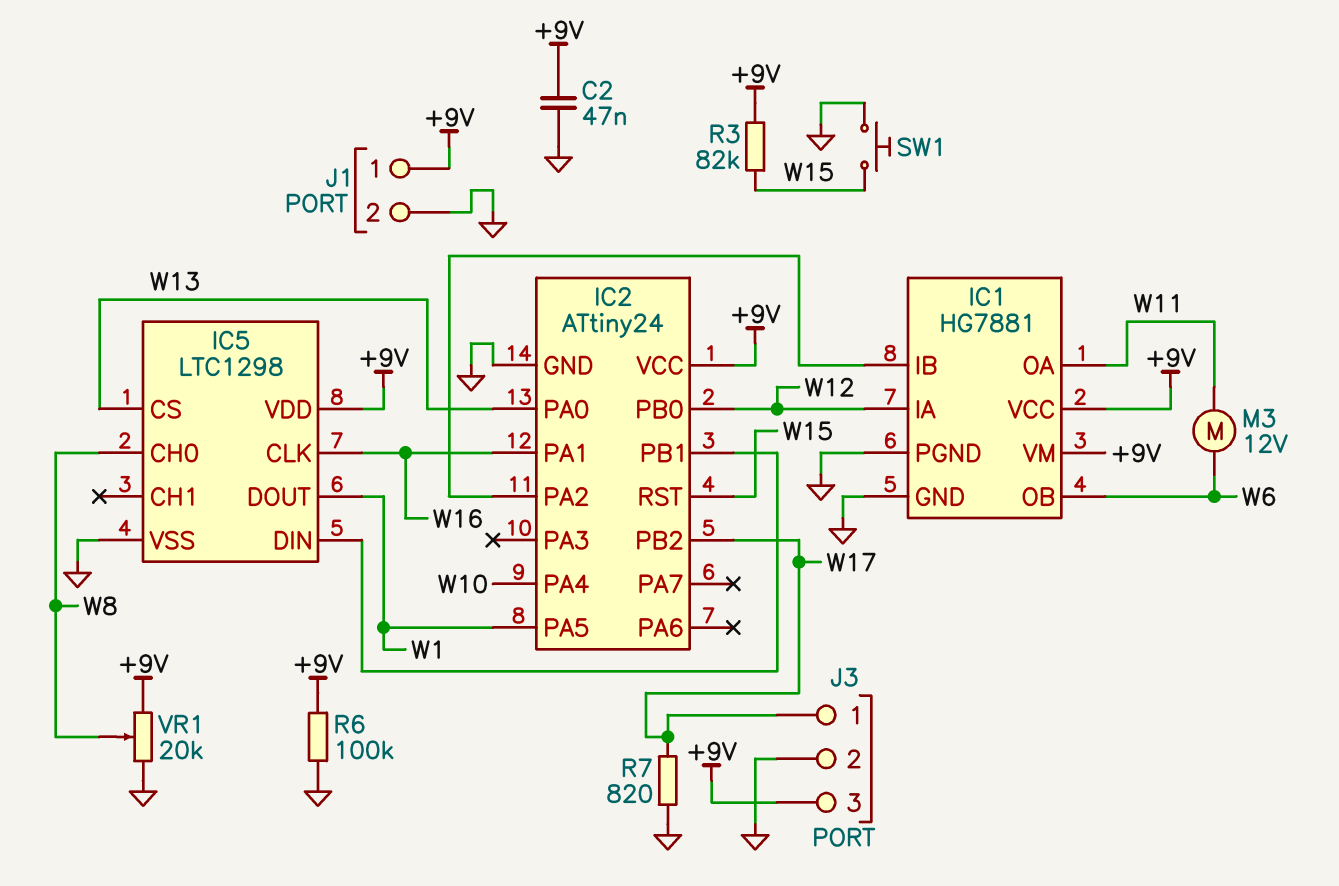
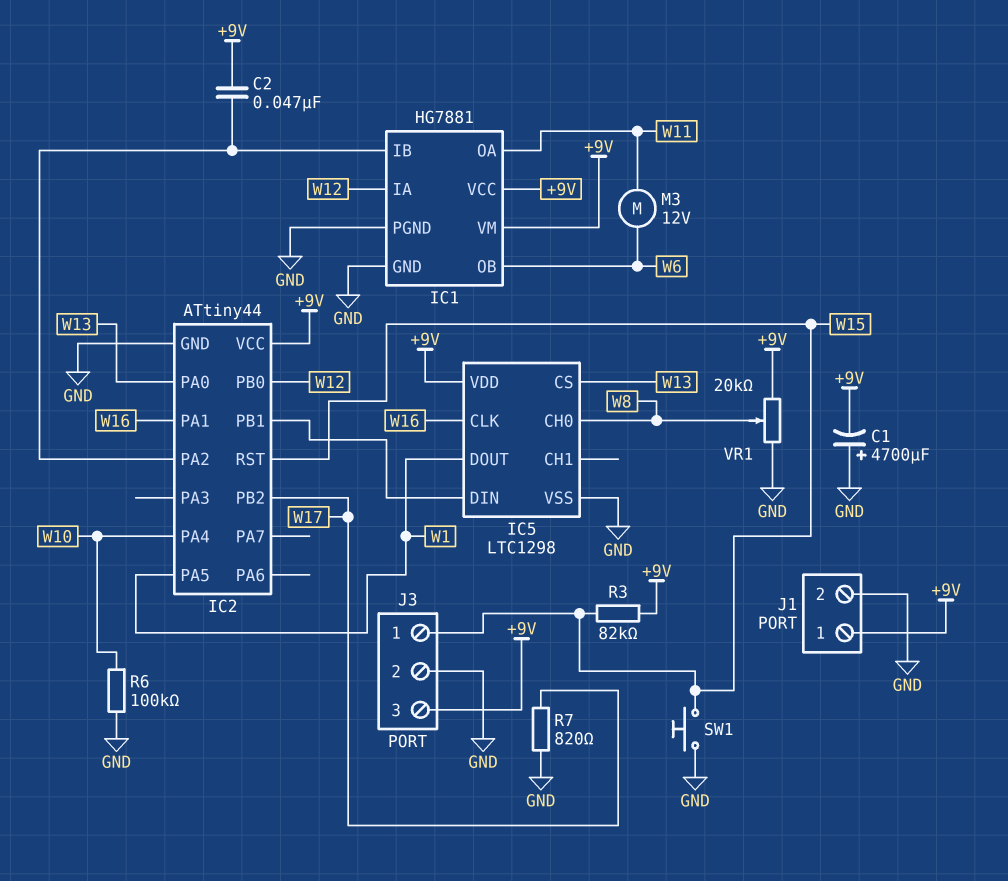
C1: none -> 4700uF (plus GND, minus +9V)
C2: 47nF (+9V, GND) -> 47nF (+9V, IC1/IB)
IC2: ATtiny24 -> ATtiny44
J3 pin 1: W17 -> W15
R6: 100k (+9V, GND) -> 100k (GND, W10)

